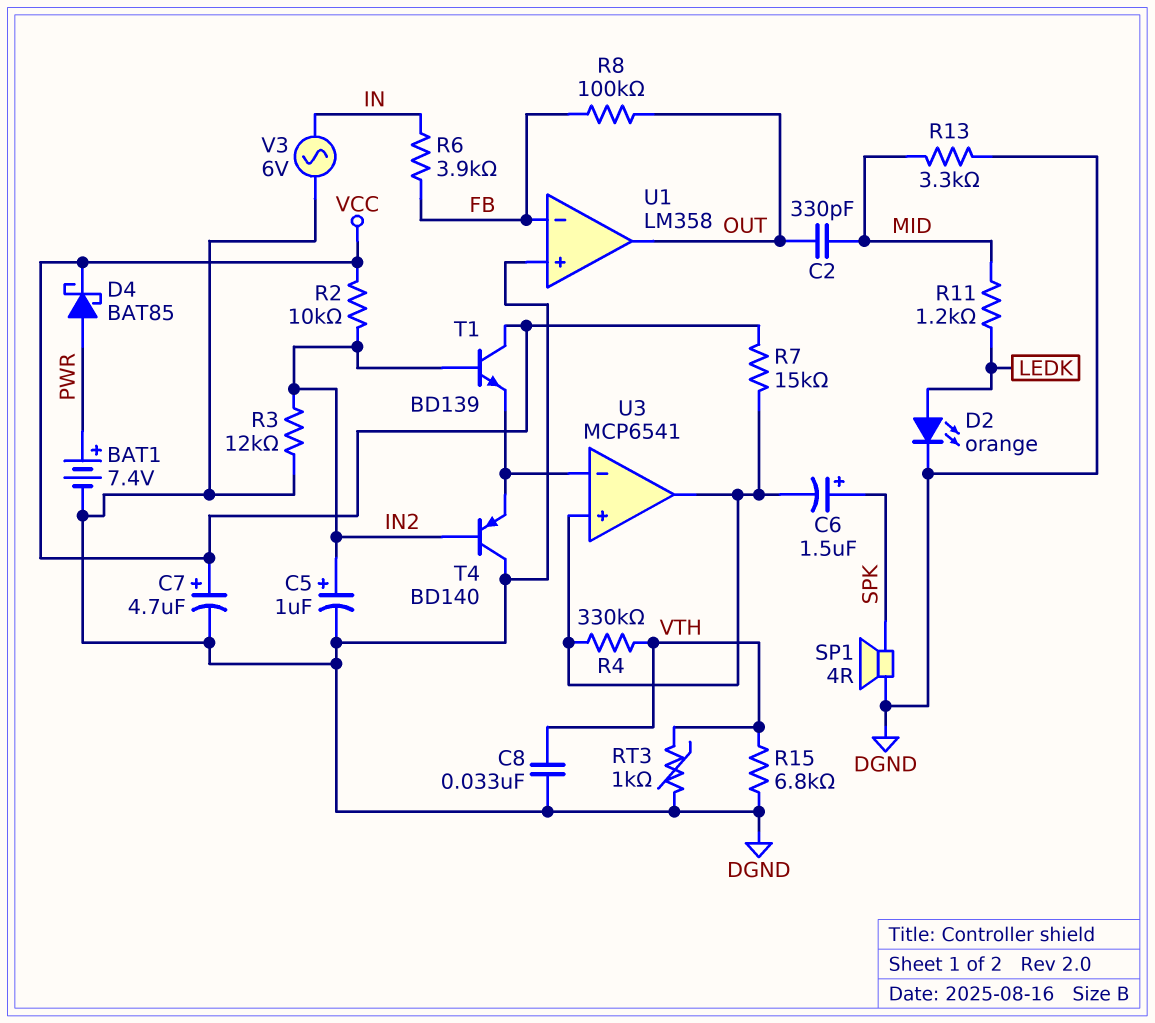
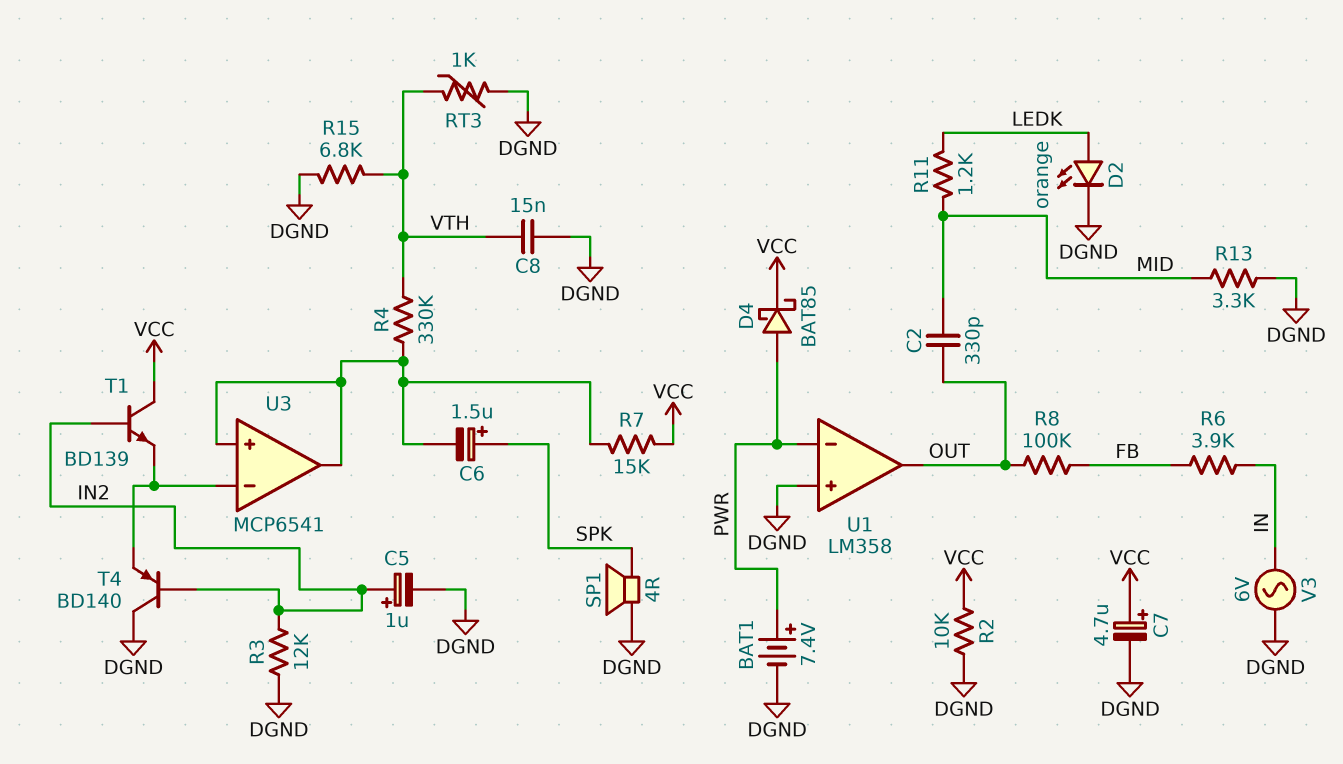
C8: 33nF (DGND, VTH) -> 15nF (DGND, VTH)
R2: 10k (IN2, VCC) -> 10k (DGND, VCC)
U1 pin in-: FB -> PWR

